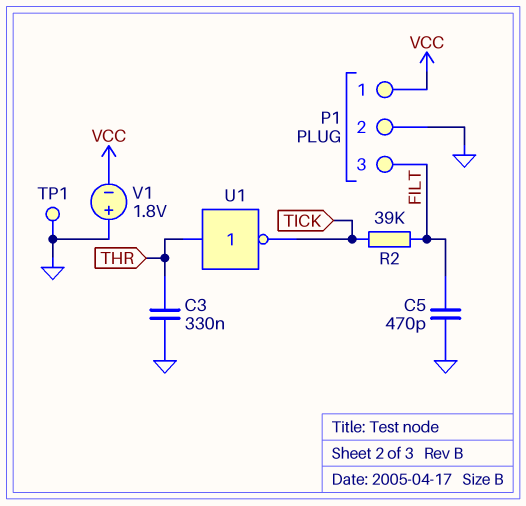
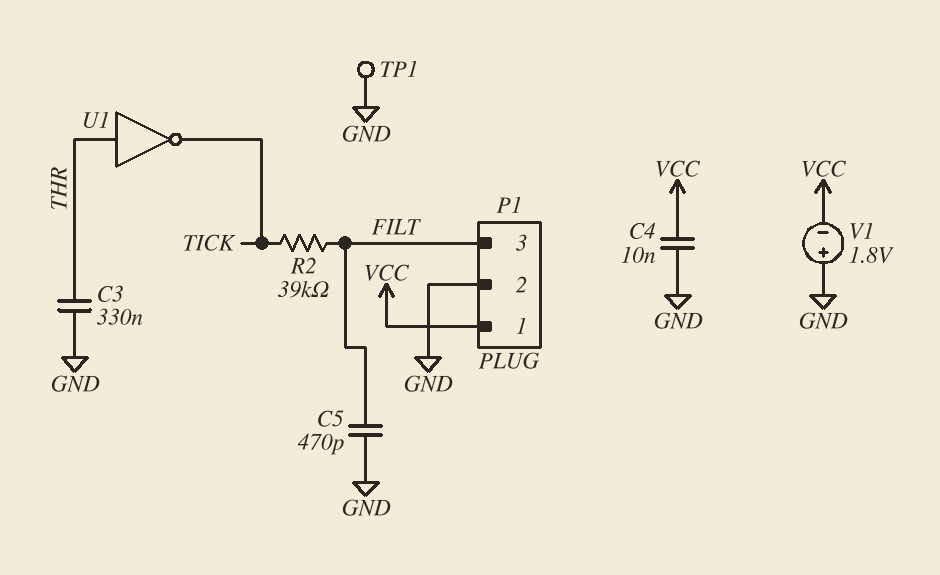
C4: none -> 10nF (GND, VCC)

